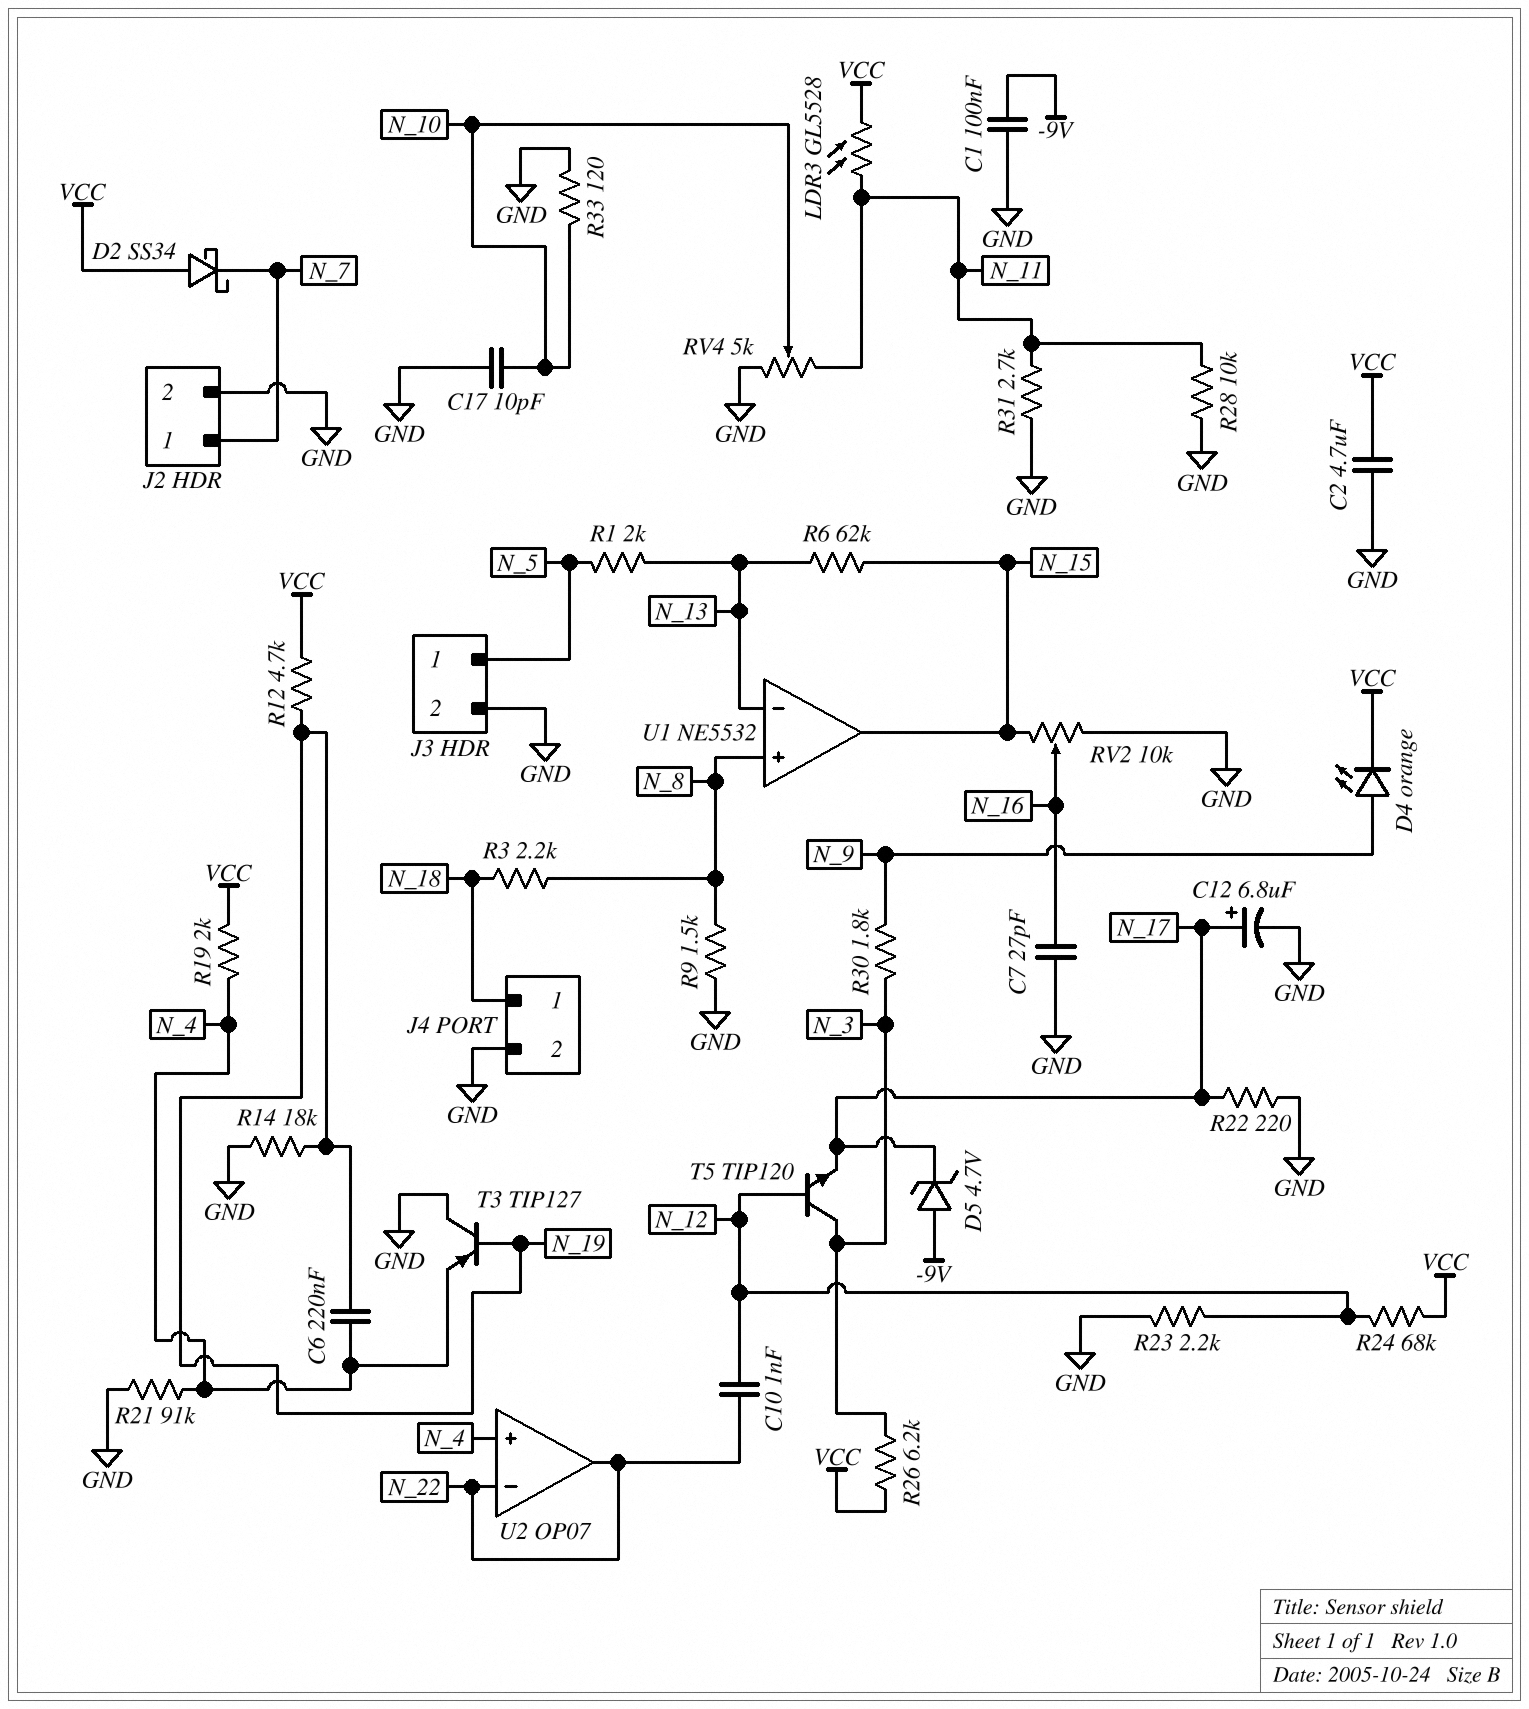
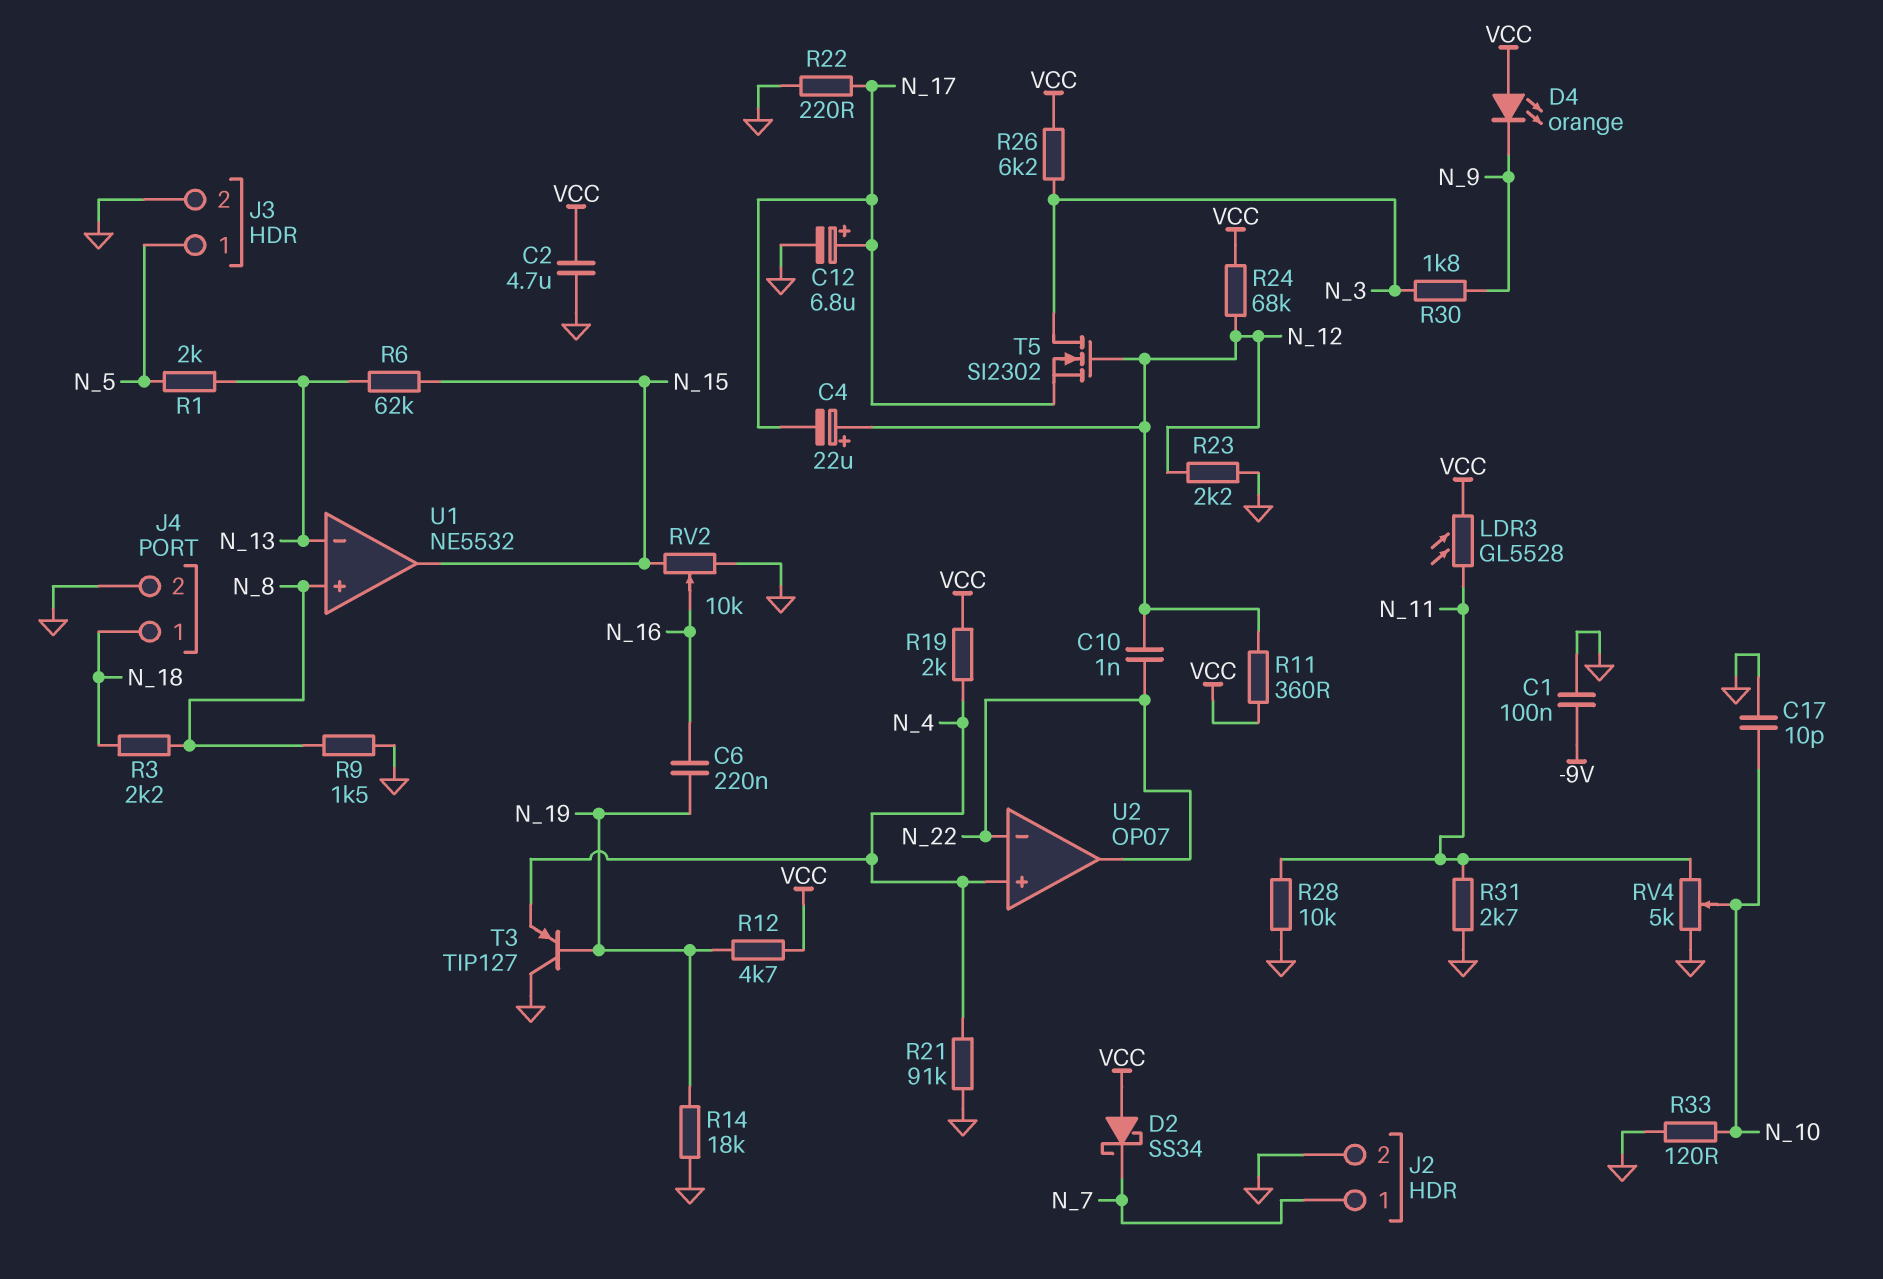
C4: none -> 22uF (plus N_12, minus N_17)
C6: 220nF (N_4, N_19) -> 220nF (N_16, N_19)
C7: 27pF (GND, N_16) -> none
D4: LED orange (A N_9, K VCC) -> LED orange (A VCC, K N_9)
D5: zener 4.7V (A -9V, K N_17) -> none
R11: none -> 360 (N_12, VCC)
T5: NPN TIP120 (B N_12, C N_3, E N_17) -> NMOS SI2302 (G N_12, D N_3, S N_17)

